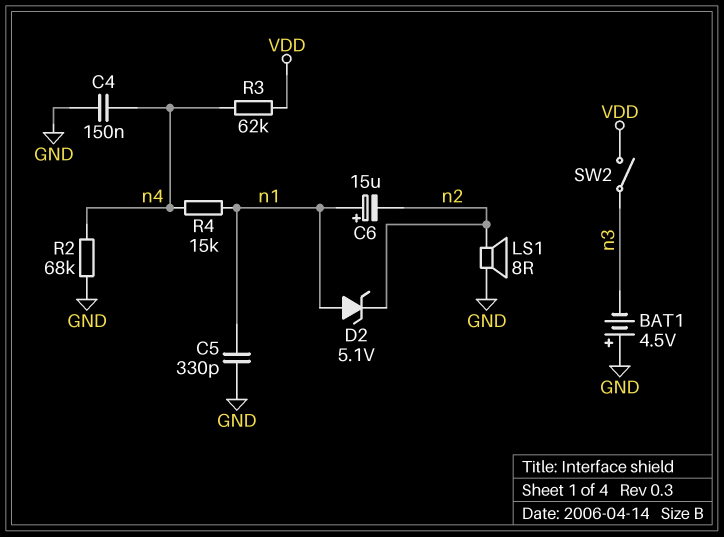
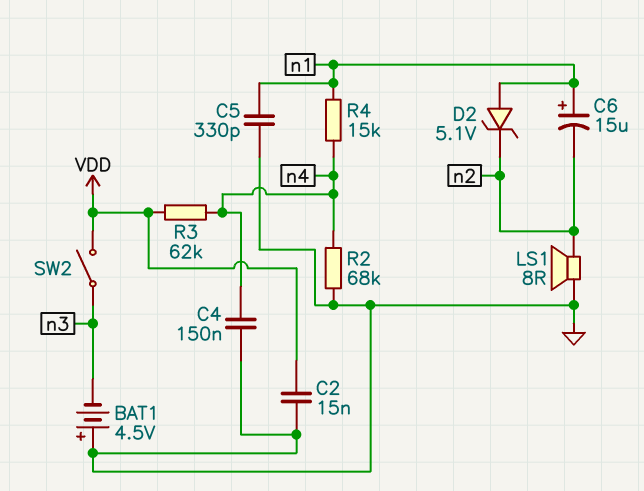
C2: none -> 15nF (GND, VDD)

